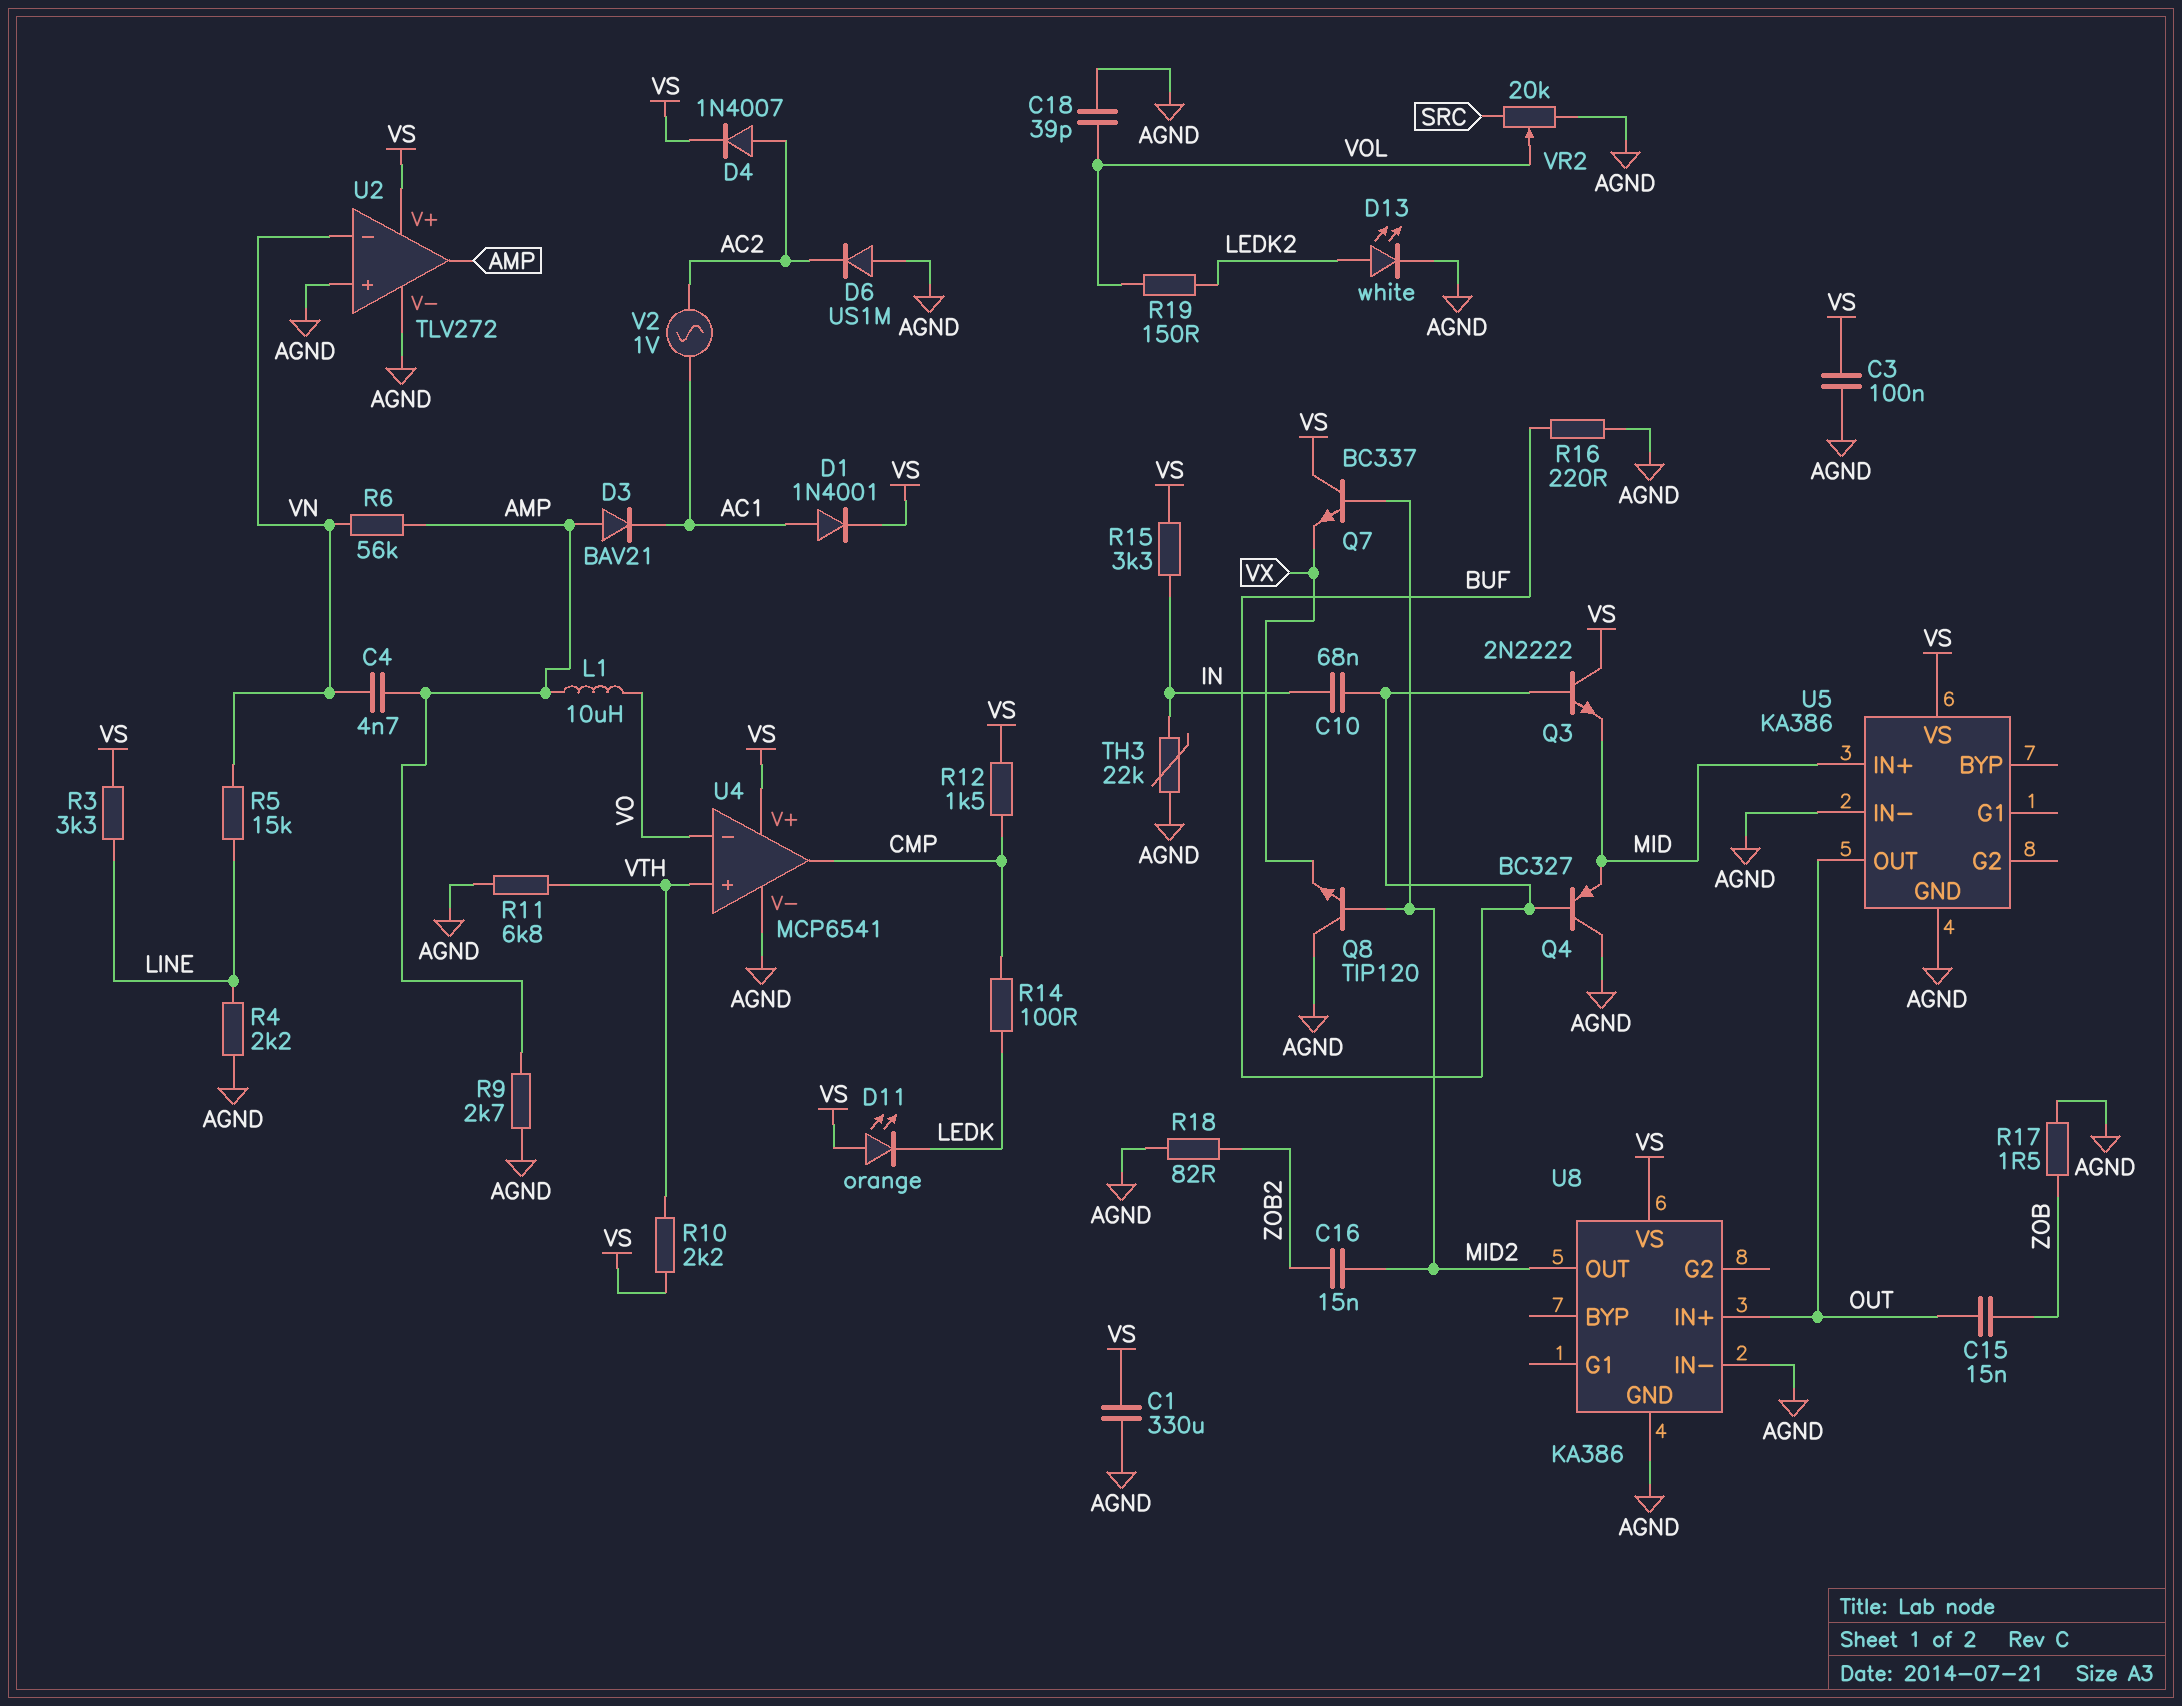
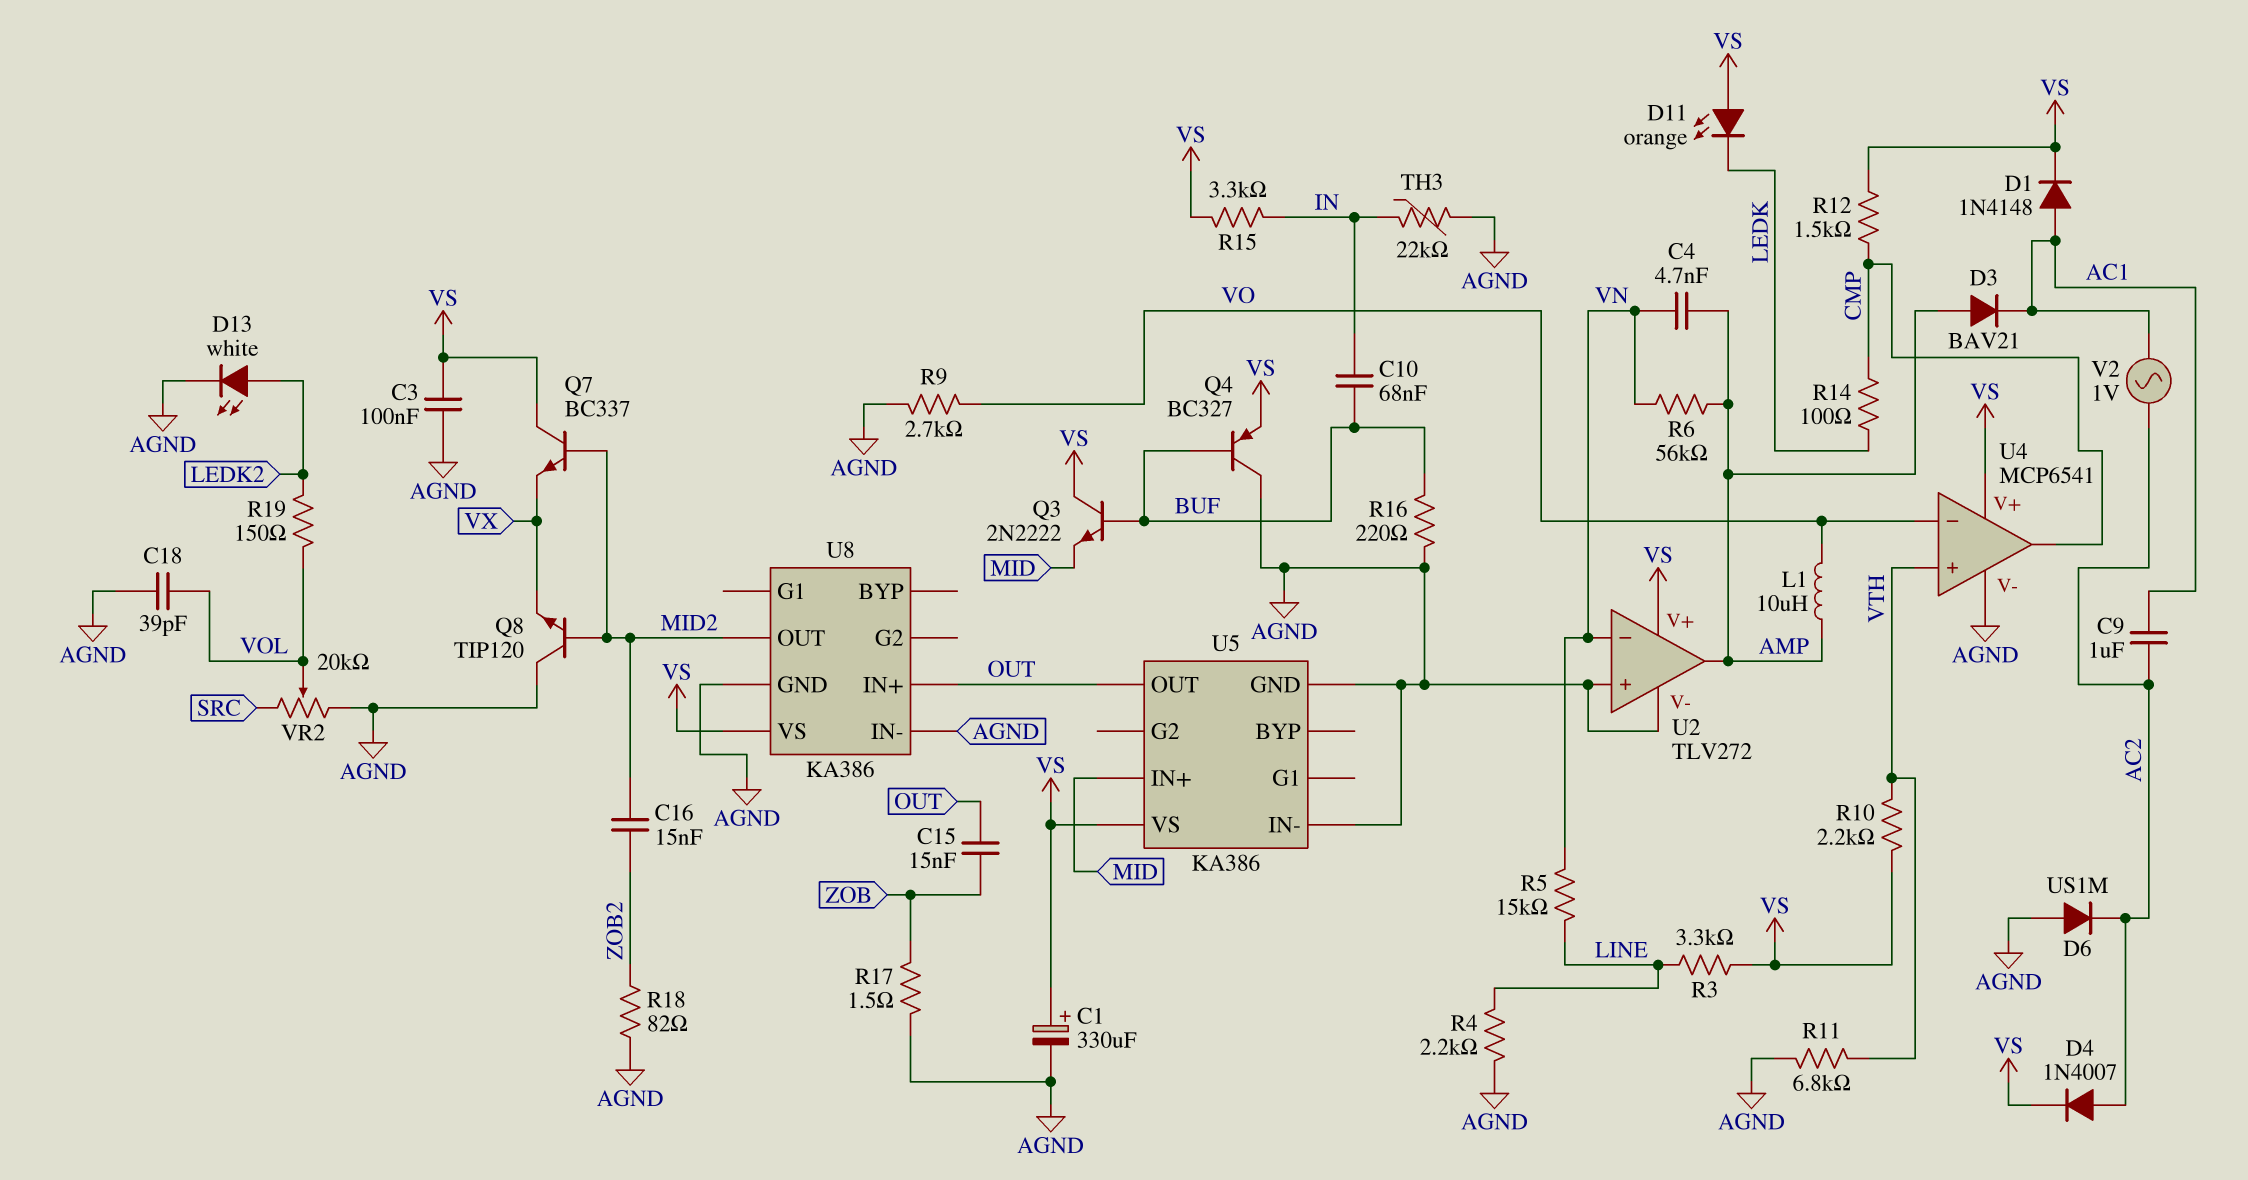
C1: 330uF (AGND, VS) -> 330uF (plus VS, minus AGND)
C9: none -> 1uF (AC1, AC2)
D1: diode 1N4001 (A AC1, K VS) -> diode 1N4148 (A AC1, K VS)
Q4: PNP BC327 (B BUF, C AGND, E MID) -> PNP BC327 (B BUF, C AGND, E VS)
R9: 2.7k (AGND, AMP) -> 2.7k (AGND, VO)

